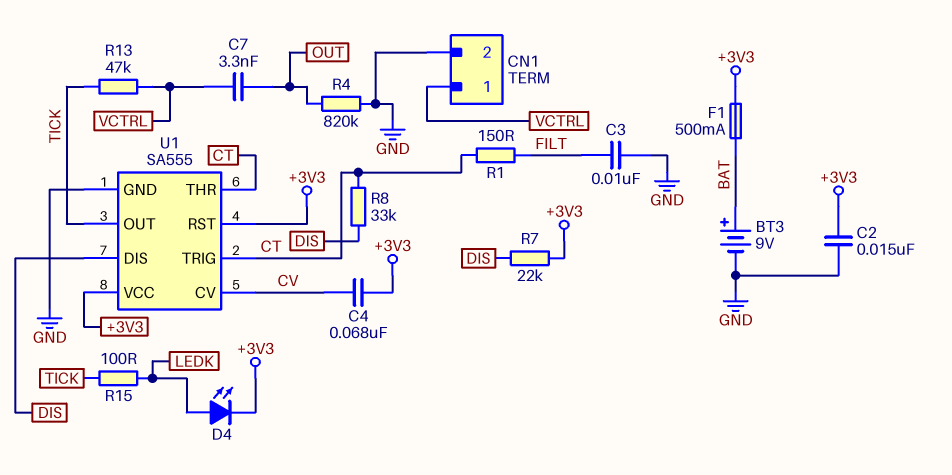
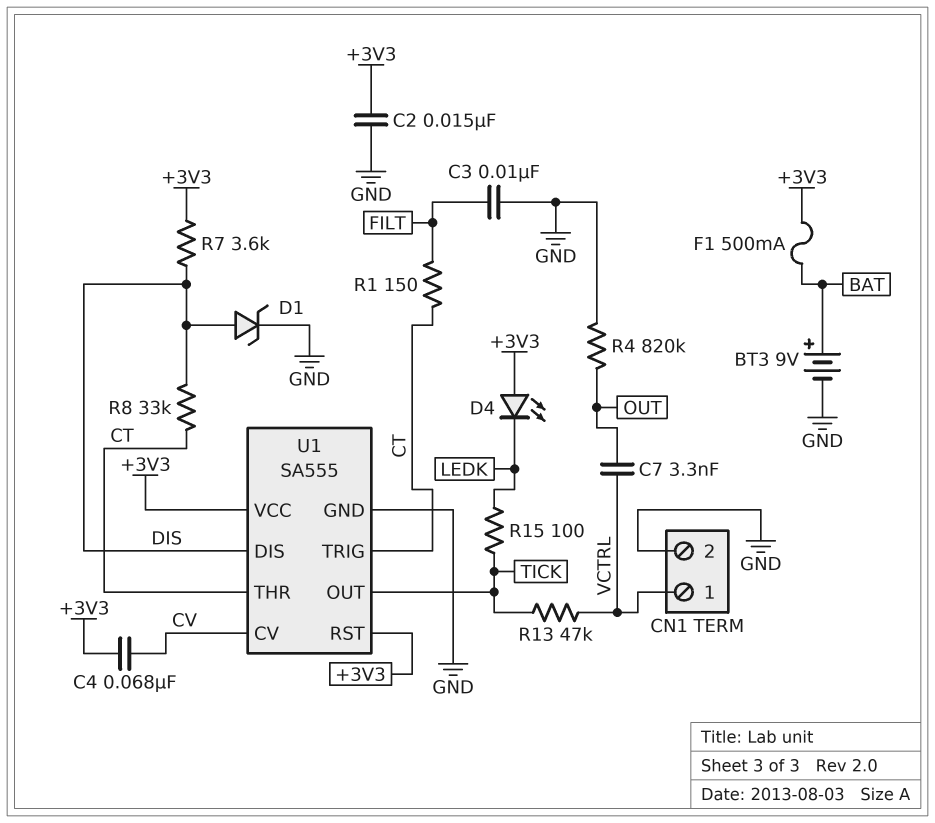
D1: none -> zener (A DIS, K GND)
D4: LED (A LEDK, K +3V3) -> LED (A +3V3, K LEDK)
R7: 22k (+3V3, DIS) -> 3.6k (+3V3, DIS)

